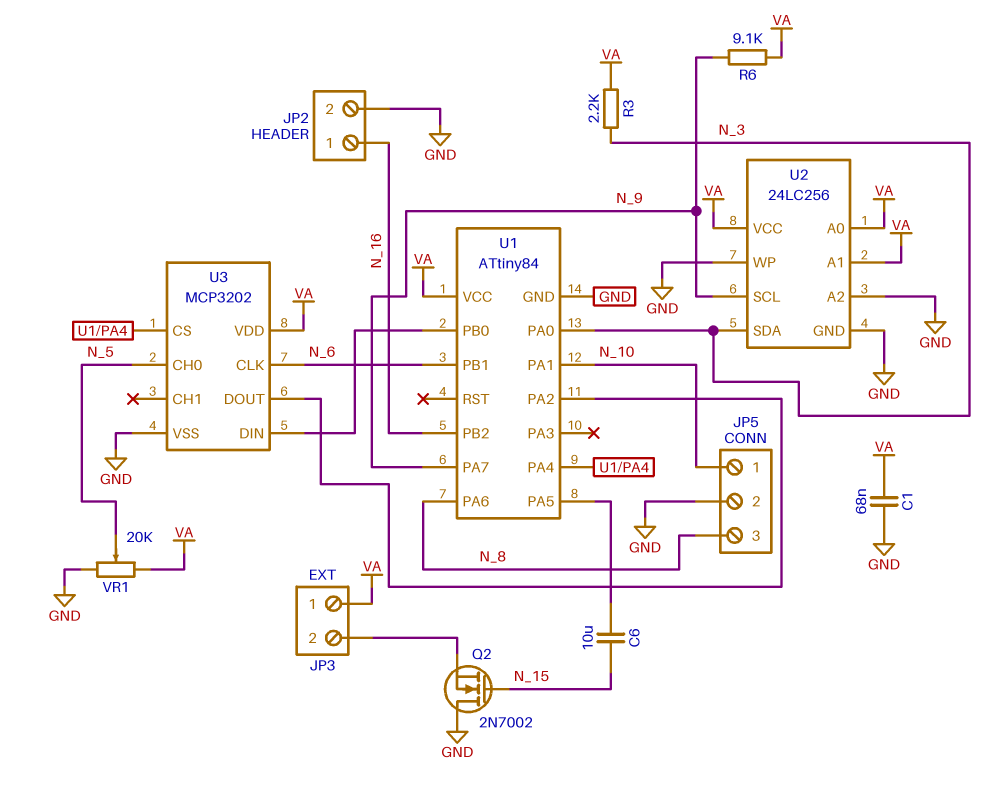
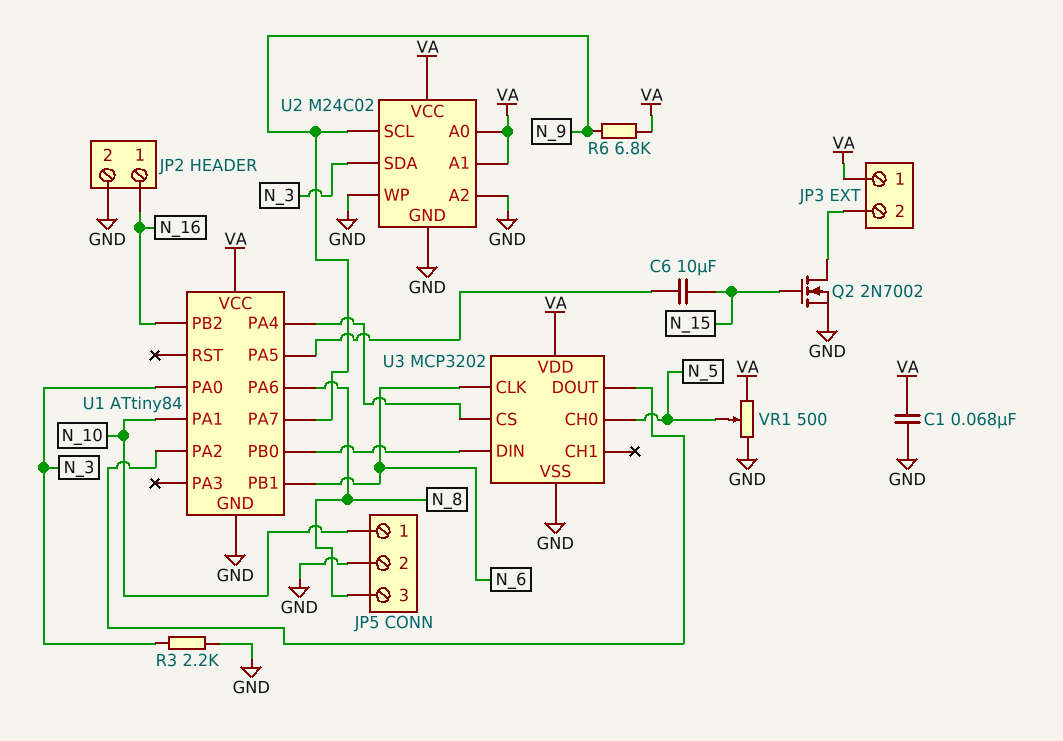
Q2: NMOS 2N7002 (G N_15, D GND, S JP3/2) -> NMOS 2N7002 (G N_15, D JP3/2, S GND)
R3: 2.2k (N_3, VA) -> 2.2k (GND, N_3)
R6: 9.1k (N_9, VA) -> 6.8k (N_9, VA)
U2: 24LC256 -> M24C02
VR1: 20k (GND, VA, wiper N_5) -> 500 (GND, VA, wiper N_5)

